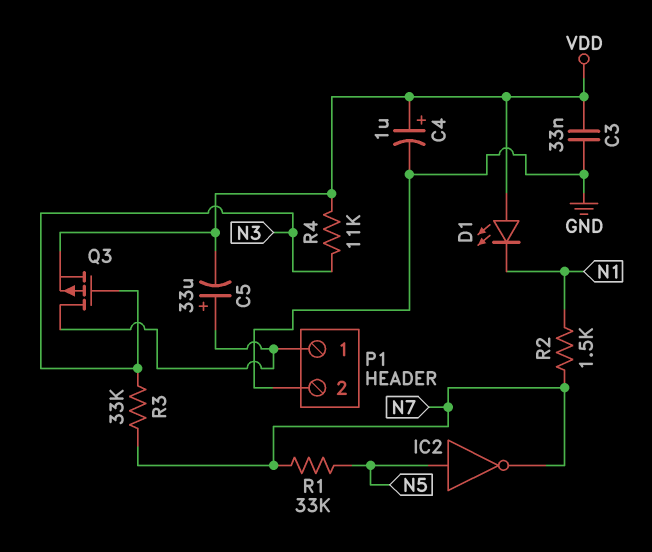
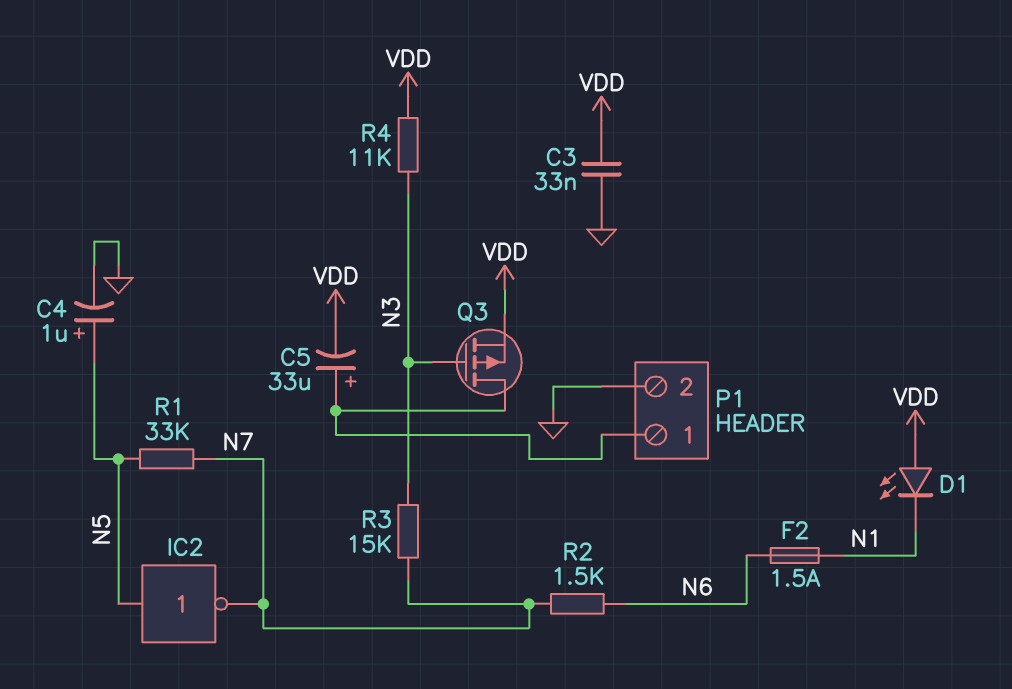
C4: 1uF (plus VDD, minus GND) -> 1uF (plus N5, minus GND)
F2: none -> 1.5A (N1, N6)
R2: 1.5k (N1, N7) -> 1.5k (N6, N7)
R3: 33k (N3, N7) -> 15k (N3, N7)

